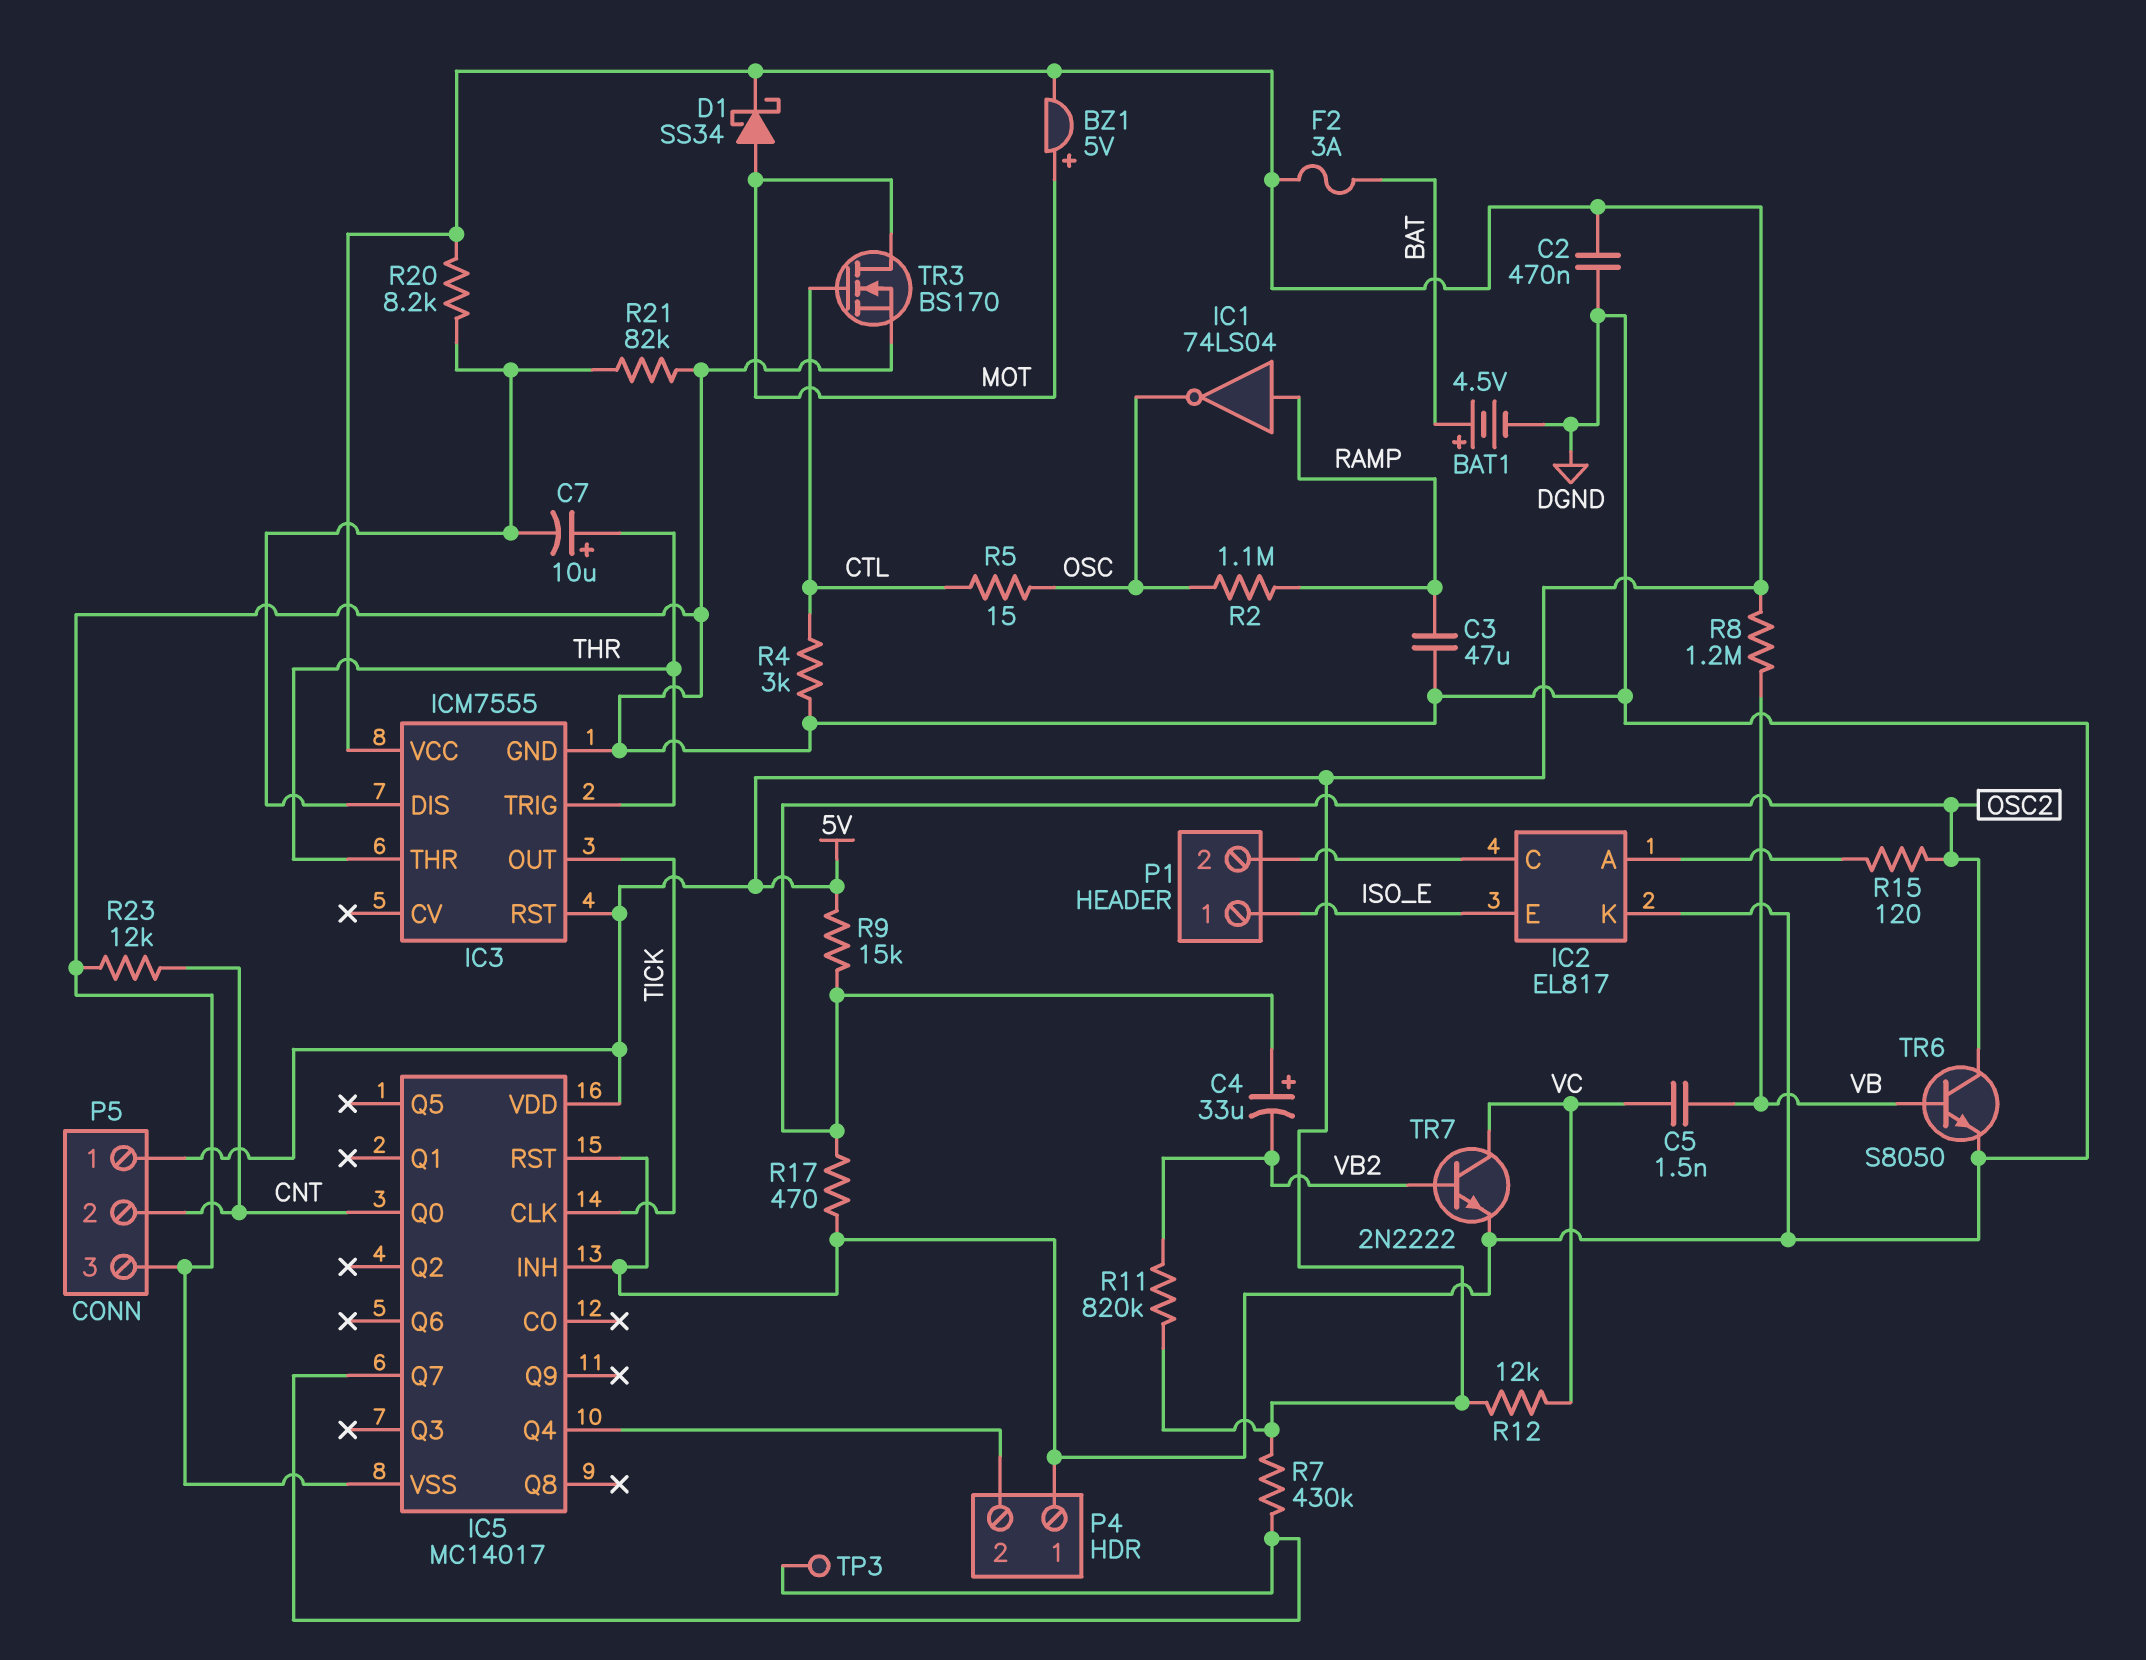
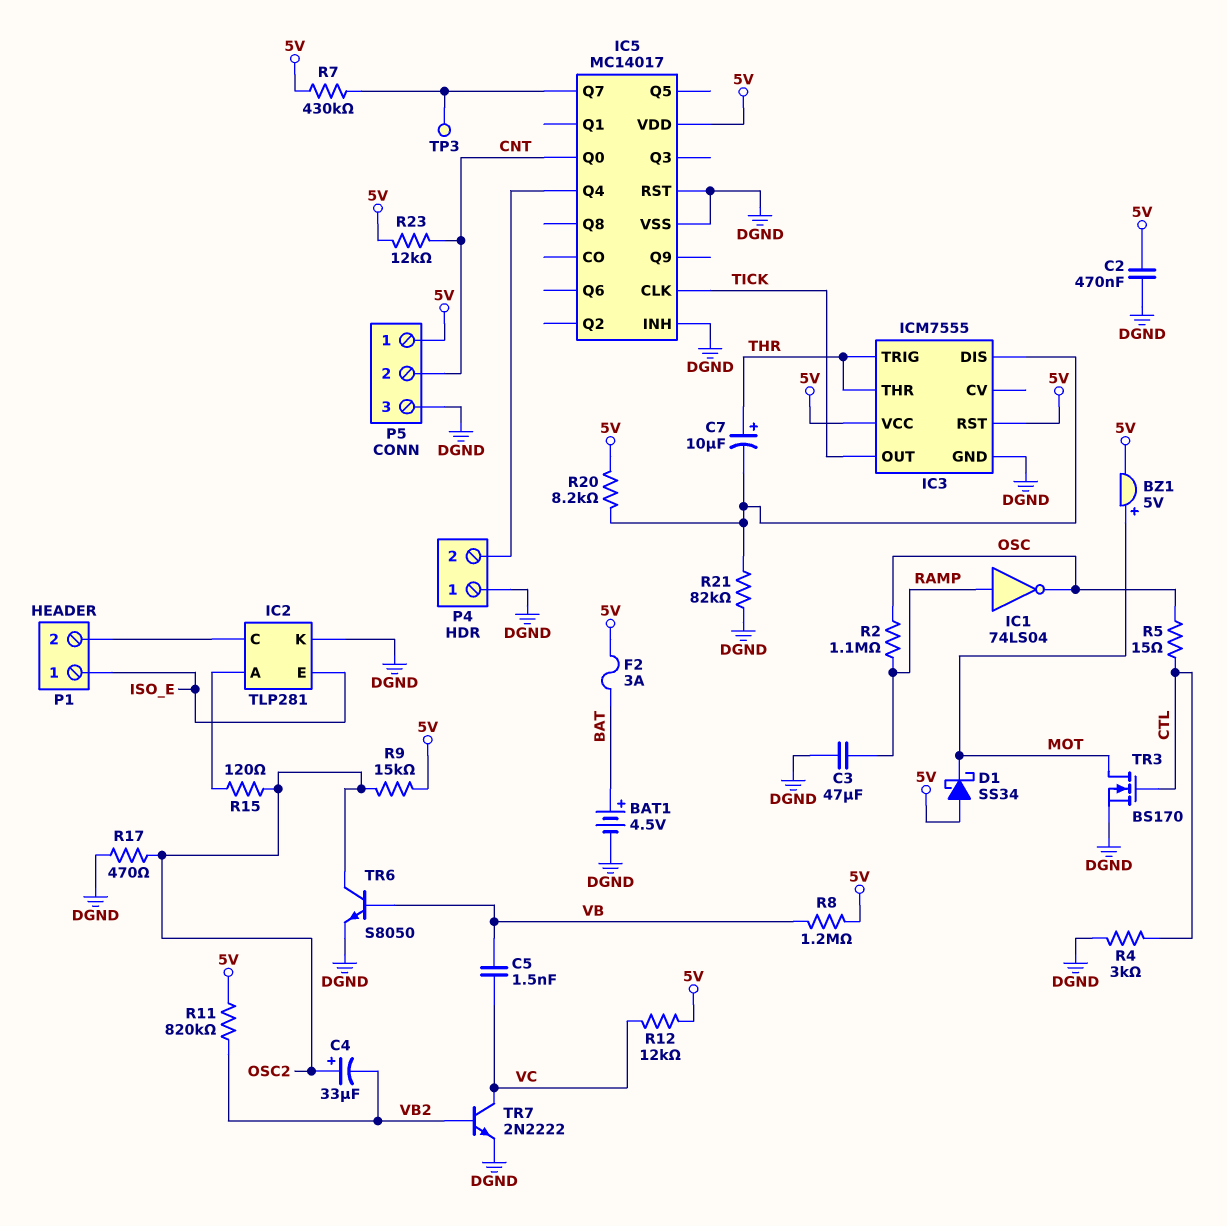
D1: schottky SS34 (A MOT, K 5V) -> schottky SS34 (A 5V, K MOT)
IC2: EL817 -> TLP281
R23: 12k (CNT, DGND) -> 12k (5V, CNT)

